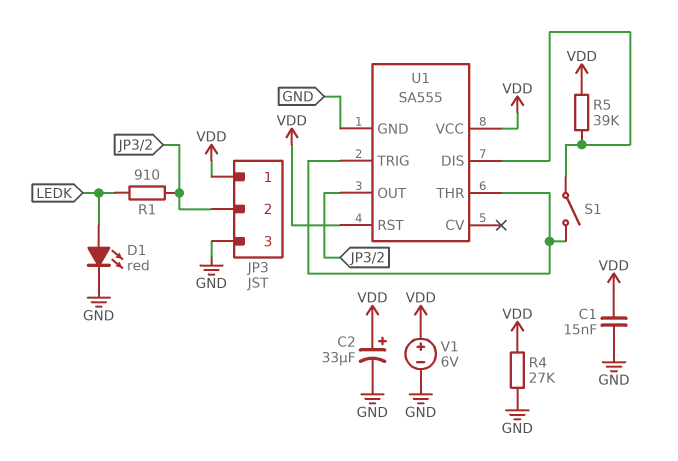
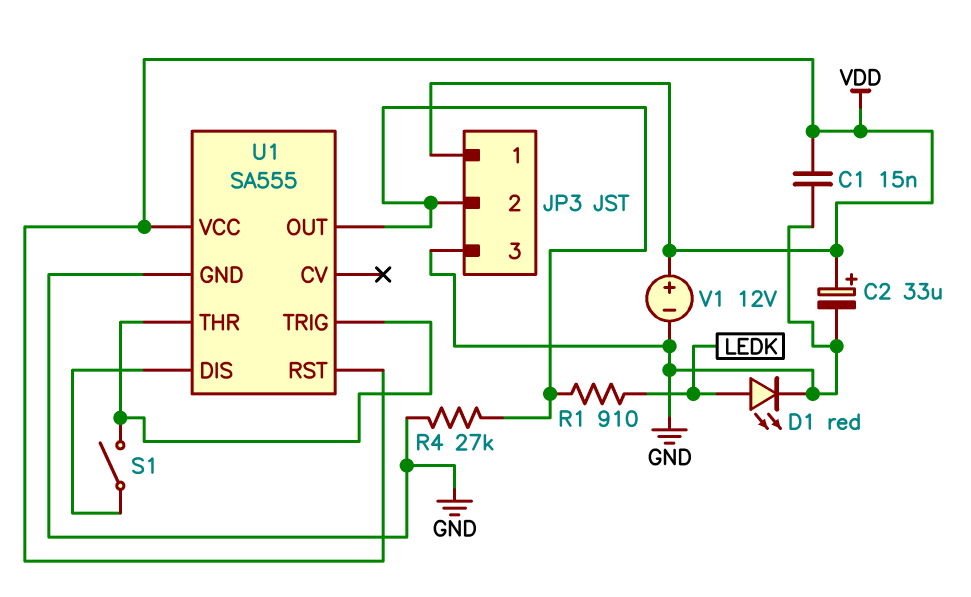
R4: 27k (GND, VDD) -> 27k (GND, JP3/2)
R5: 39k (U1/DIS, VDD) -> none
V1: 6V (plus VDD, minus GND) -> 12V (plus VDD, minus GND)

